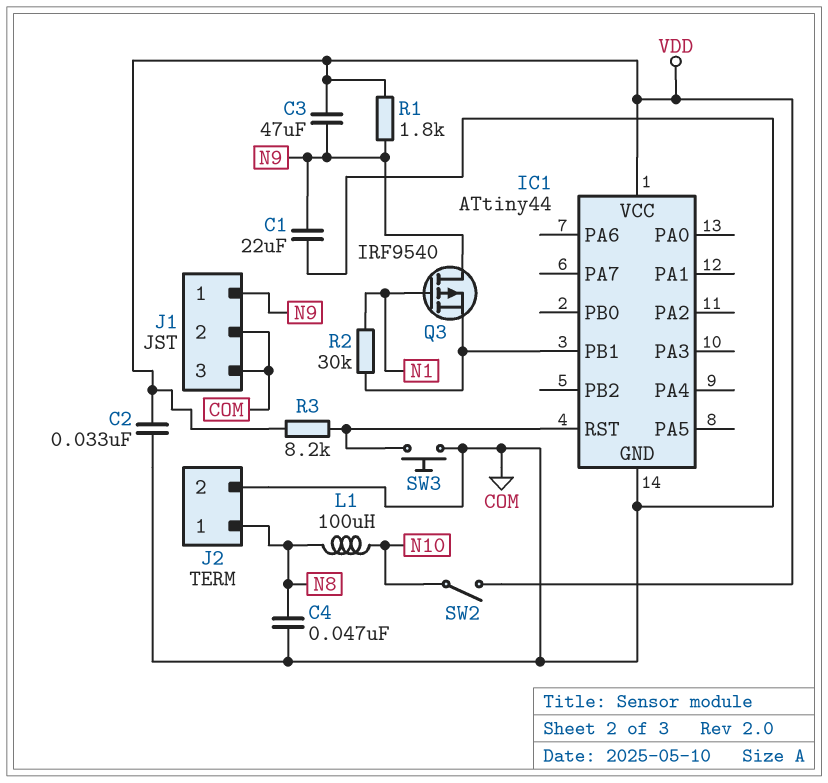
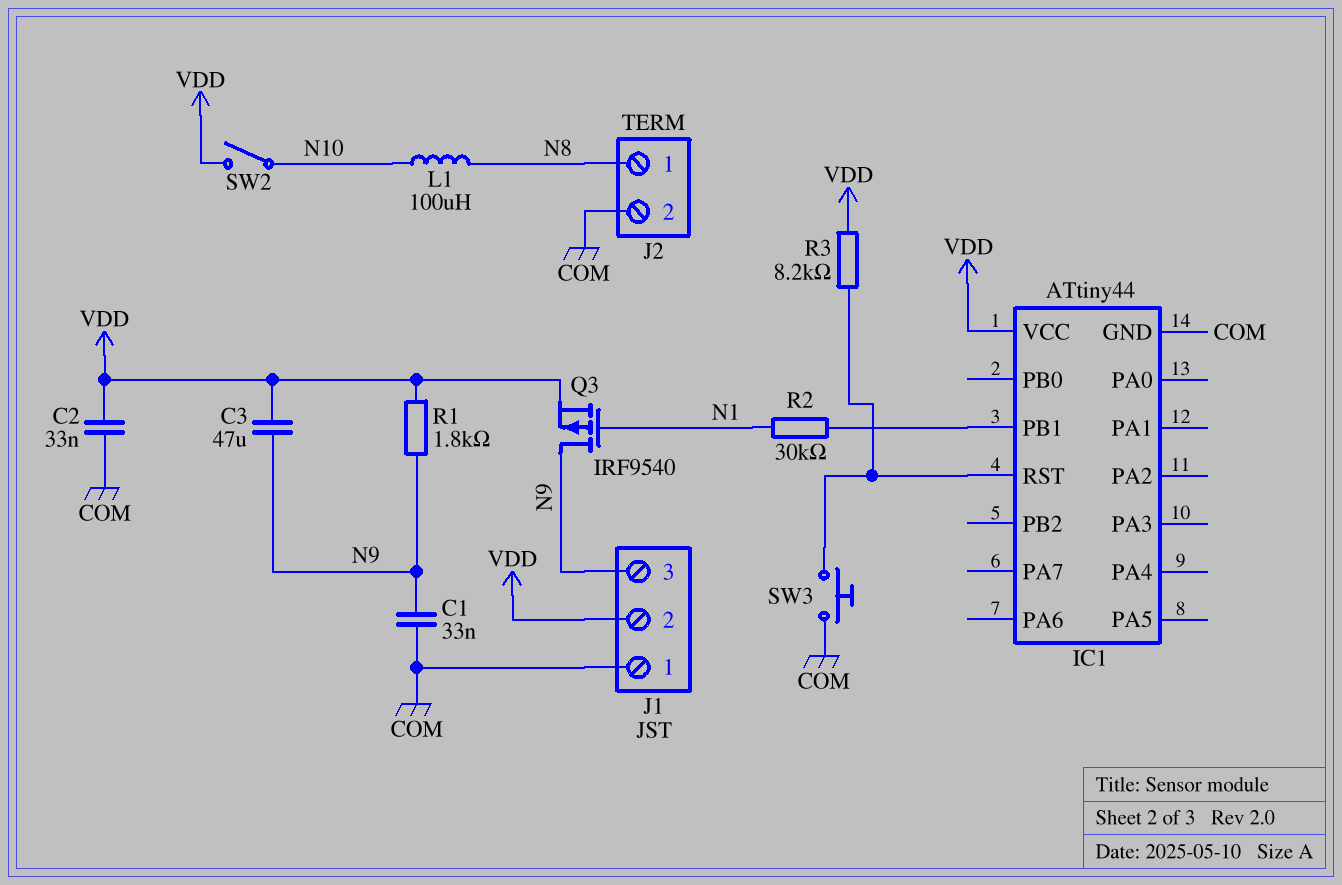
C1: 22uF (COM, N9) -> 33nF (COM, N9)
C4: 47nF (COM, N8) -> none
J1 pin 1: N9 -> COM
J1 pin 2: COM -> VDD
J1 pin 3: COM -> N9
Q3: PMOS IRF9540 (G N1, D N9, S IC1/PB1) -> PMOS IRF9540 (G N1, D N9, S VDD)

